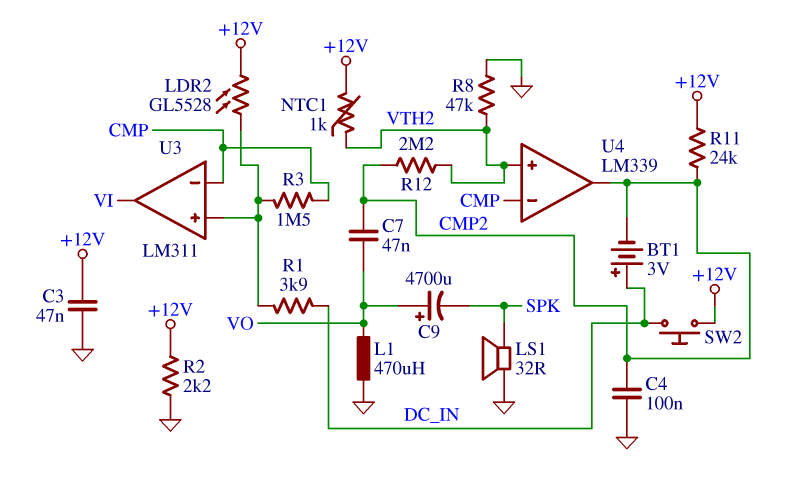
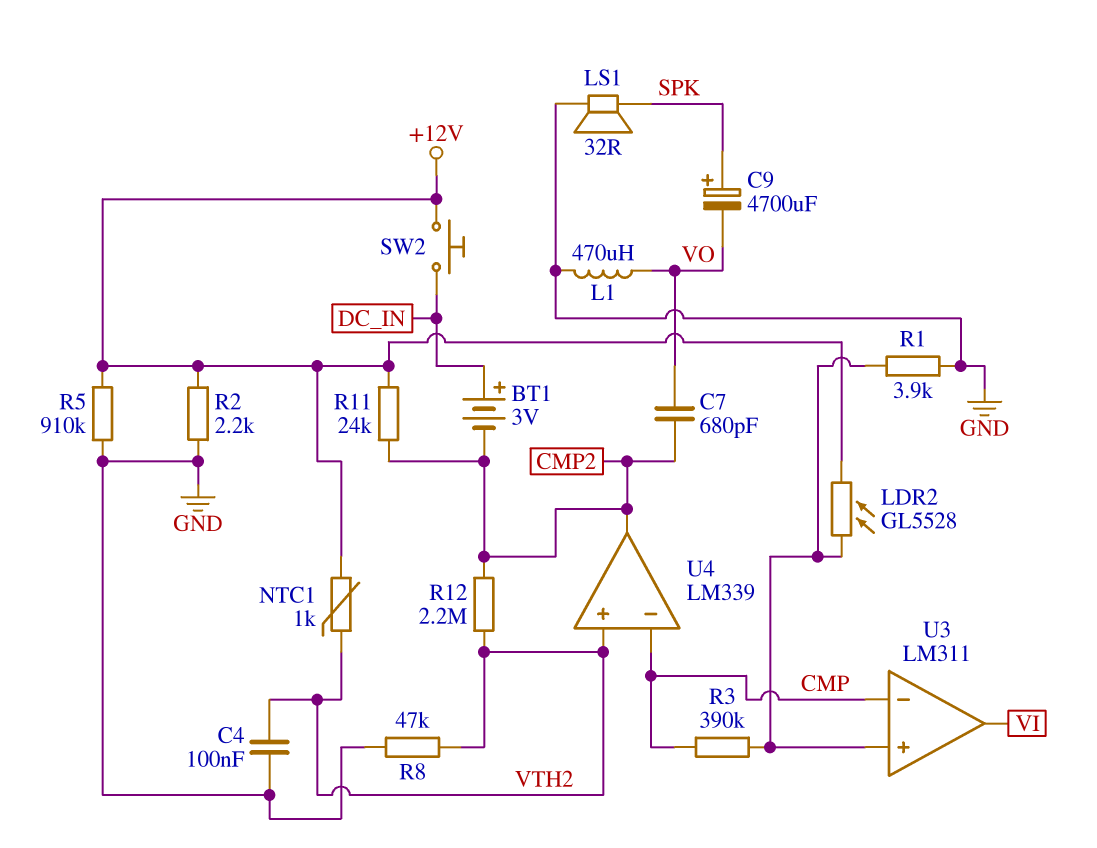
C3: 47nF (+12V, GND) -> none
C4: 100nF (CMP2, GND) -> 100nF (GND, VTH2)
C7: 47nF (CMP2, VO) -> 680pF (CMP2, VO)
C9: 4700uF (plus VO, minus SPK) -> 4700uF (plus SPK, minus VO)
R1: 3.9k (DC_IN, U3/in+) -> 3.9k (GND, U3/in+)
R3: 1.5M (CMP, U3/in+) -> 390k (CMP, U3/in+)
R5: none -> 910k (+12V, GND)

